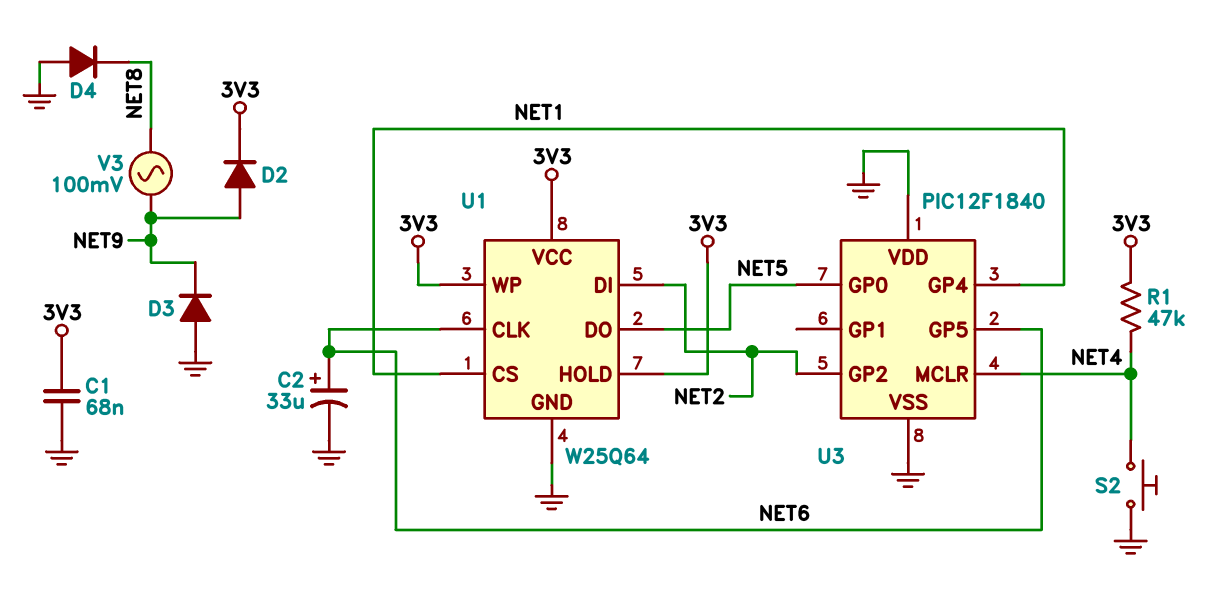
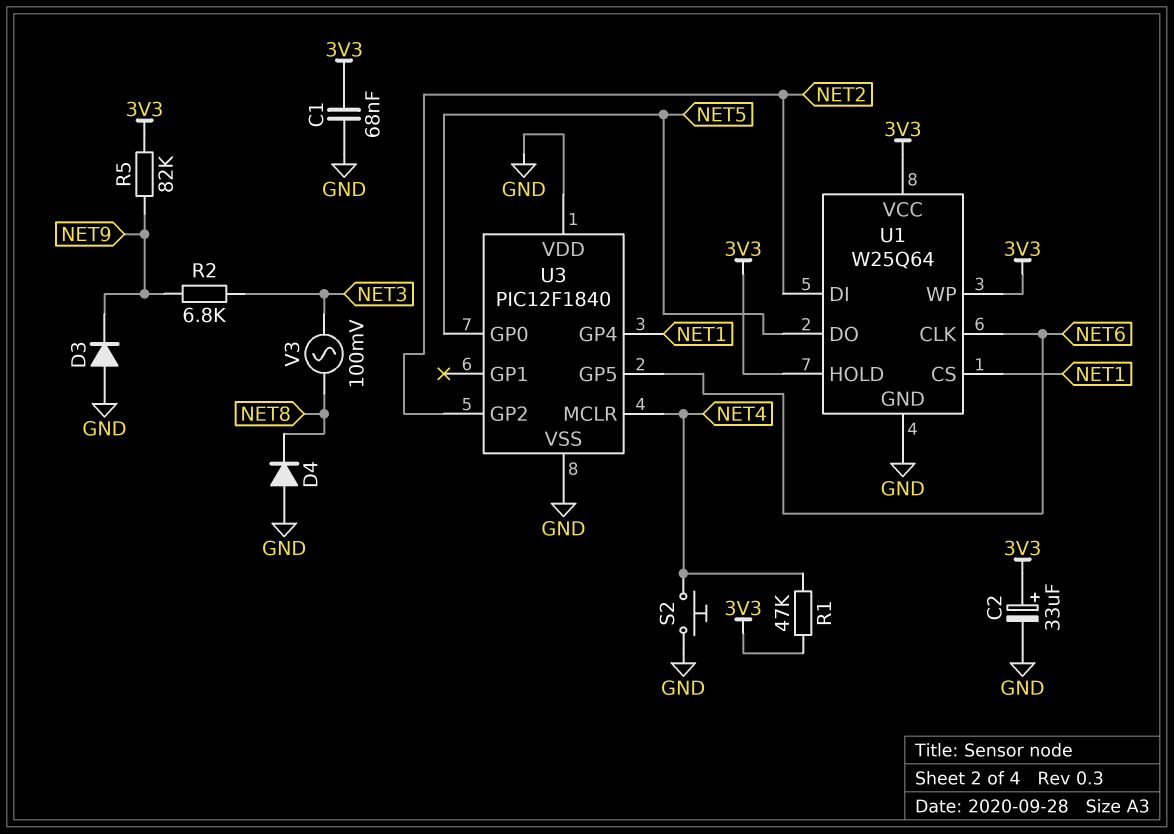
C2: 33uF (plus NET6, minus GND) -> 33uF (plus 3V3, minus GND)
D2: diode (A NET9, K 3V3) -> none
R2: none -> 6.8k (NET3, NET9)
R5: none -> 82k (3V3, NET9)
V3: AC 100mV (NET8, NET9) -> AC 100mV (NET3, NET8)

